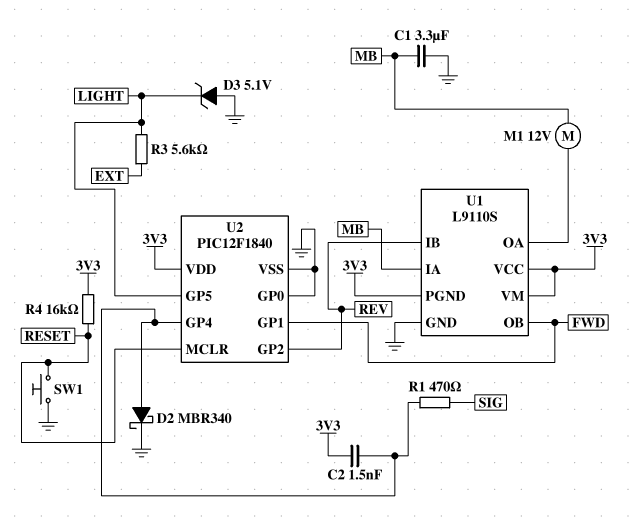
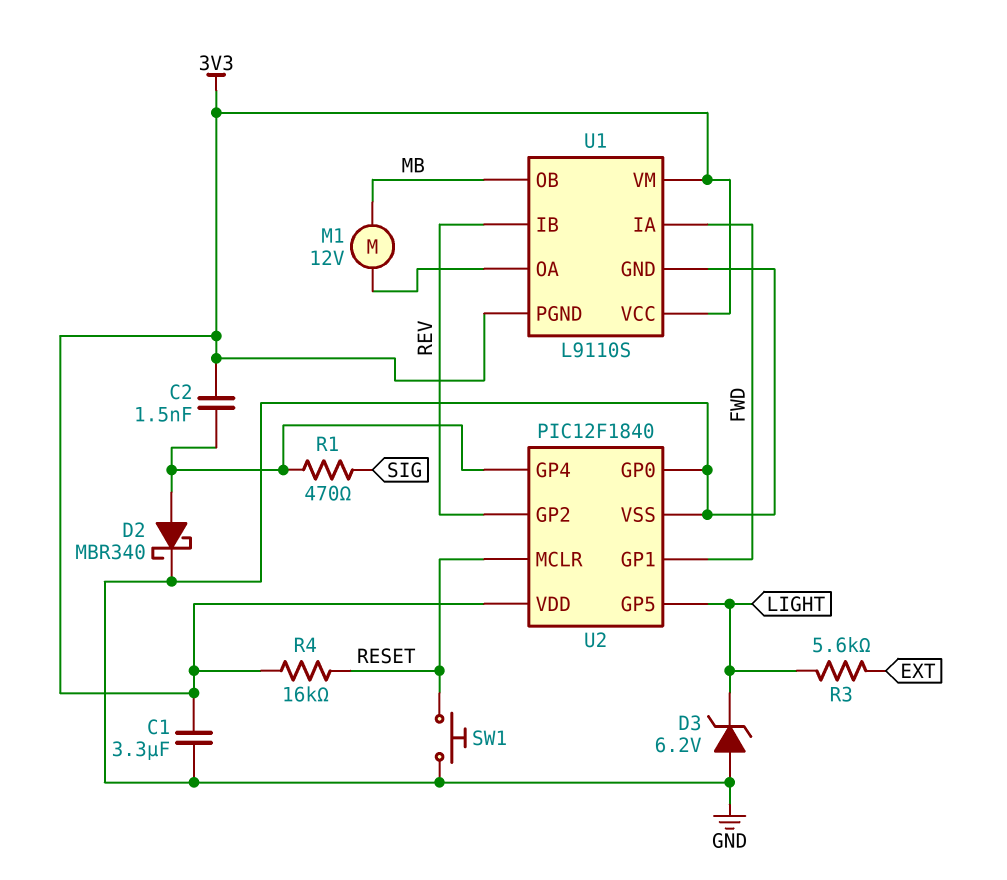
C1: 3.3uF (GND, MB) -> 3.3uF (3V3, GND)
D3: zener 5.1V (A GND, K LIGHT) -> zener 6.2V (A GND, K LIGHT)
U1 pin IA: MB -> FWD
U1 pin OB: FWD -> MB

